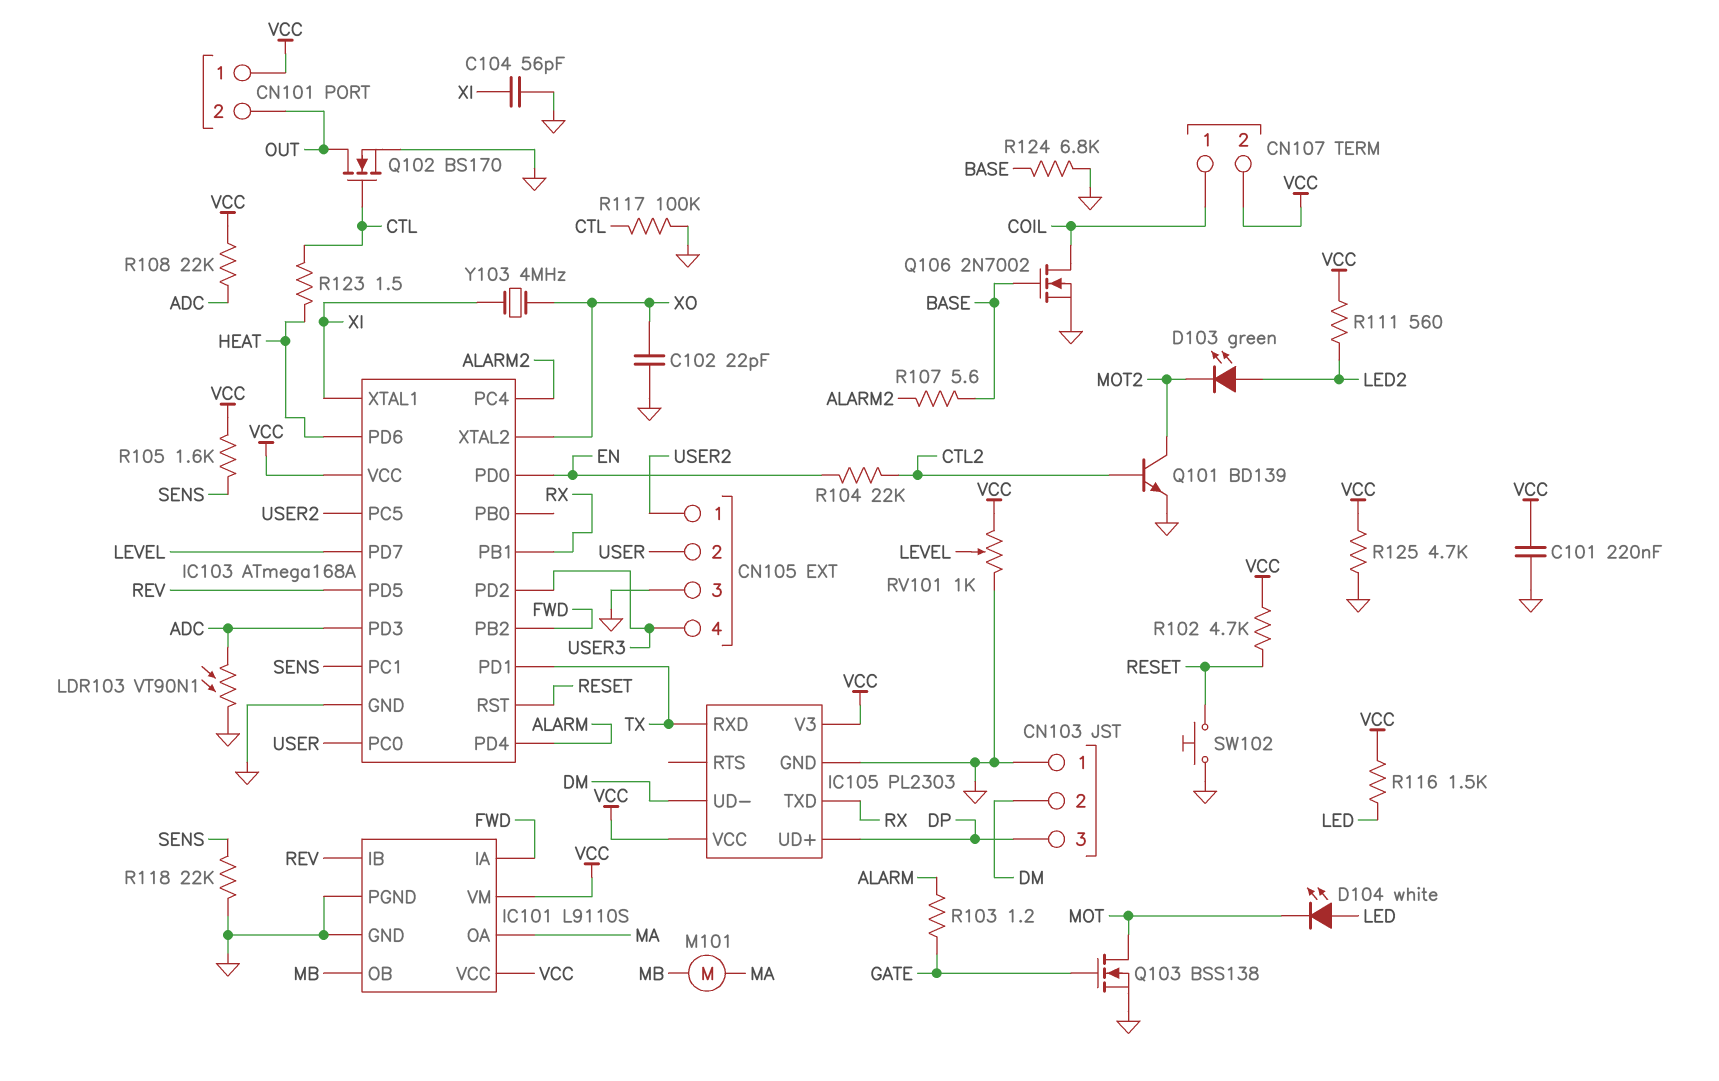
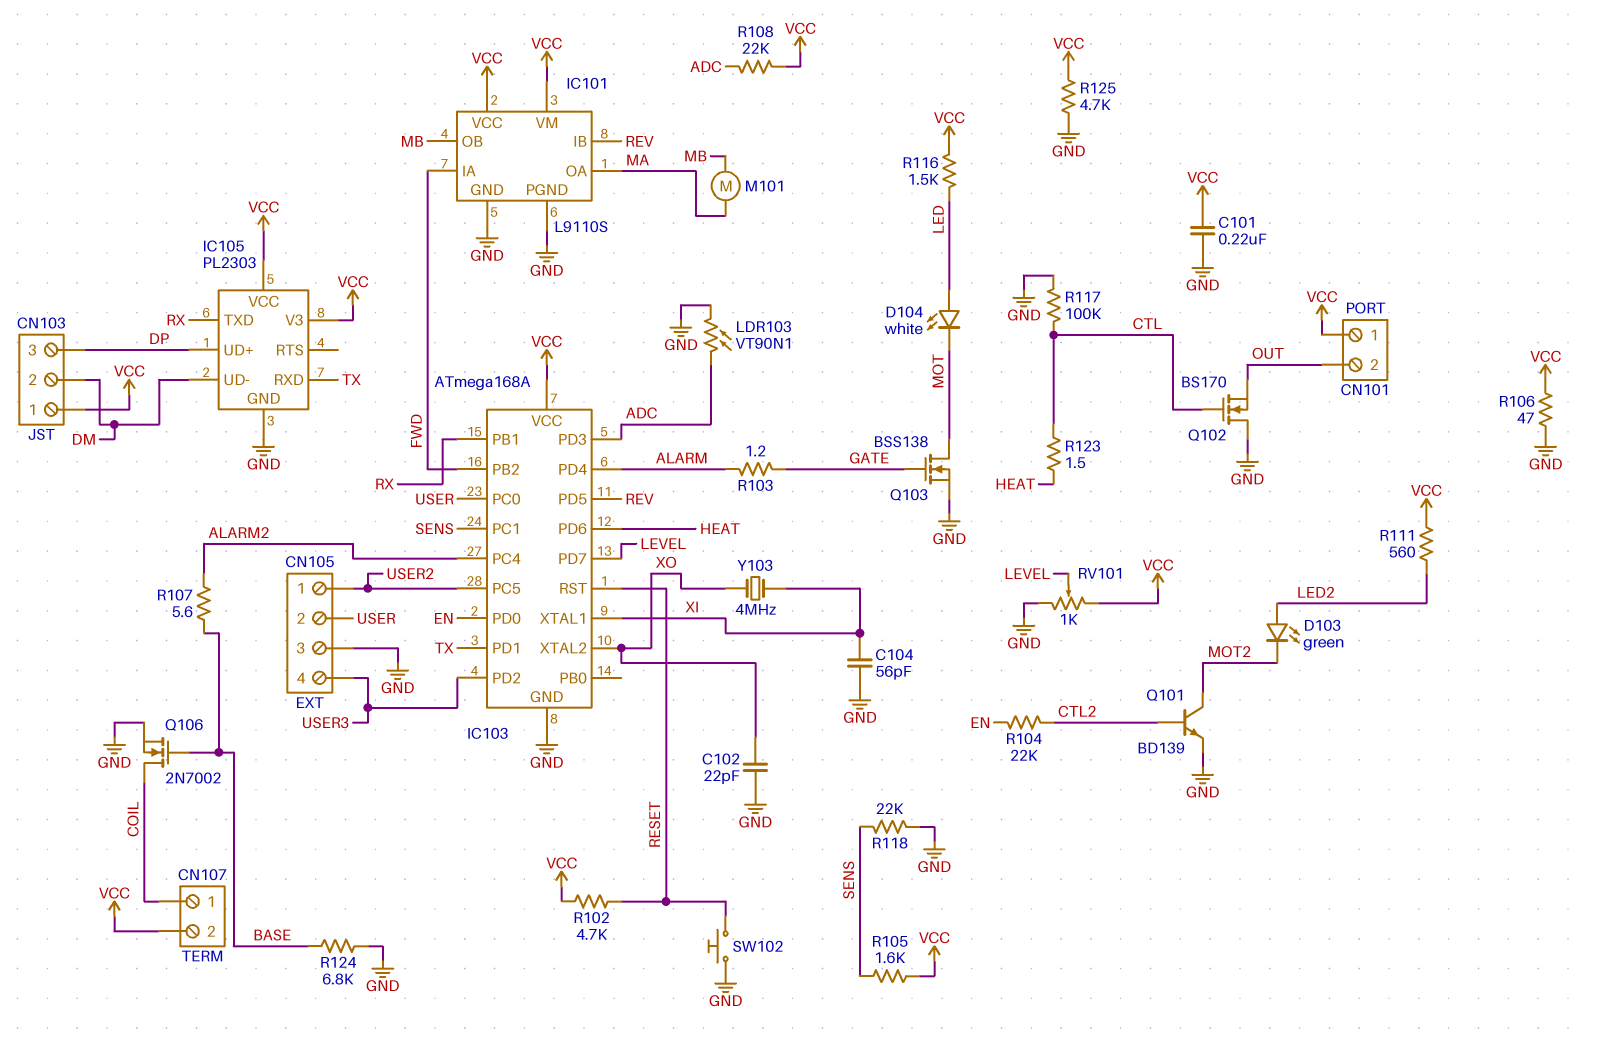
CN103 pin 1: GND -> VCC
Q102: NMOS BS170 (G CTL, D OUT, S GND) -> NMOS BS170 (G CTL, D GND, S OUT)
R106: none -> 47 (GND, VCC)

